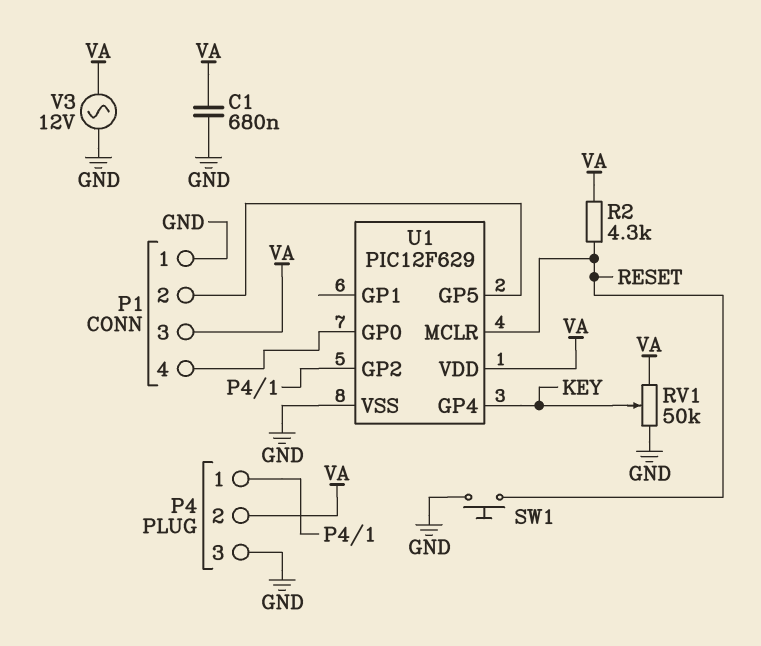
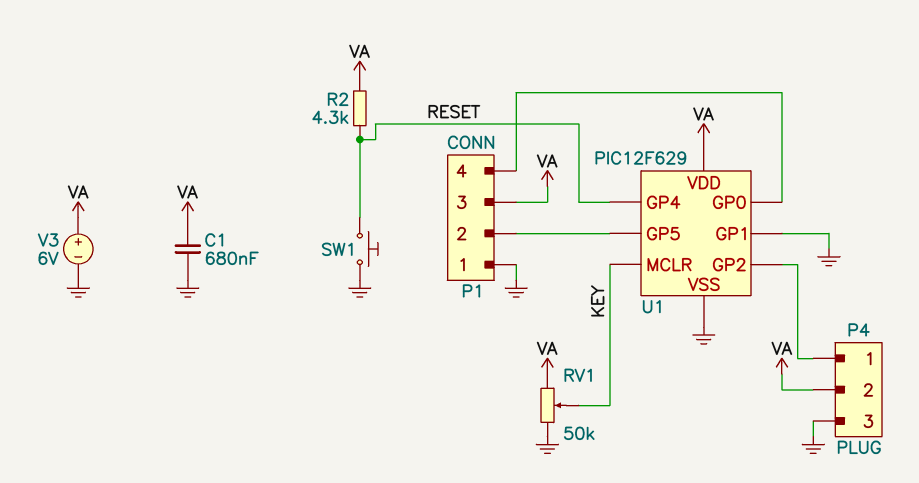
U1 pin GP1: none -> GND
U1 pin GP4: KEY -> RESET
U1 pin MCLR: RESET -> KEY
V3: AC 12V (GND, VA) -> 6V (plus VA, minus GND)

